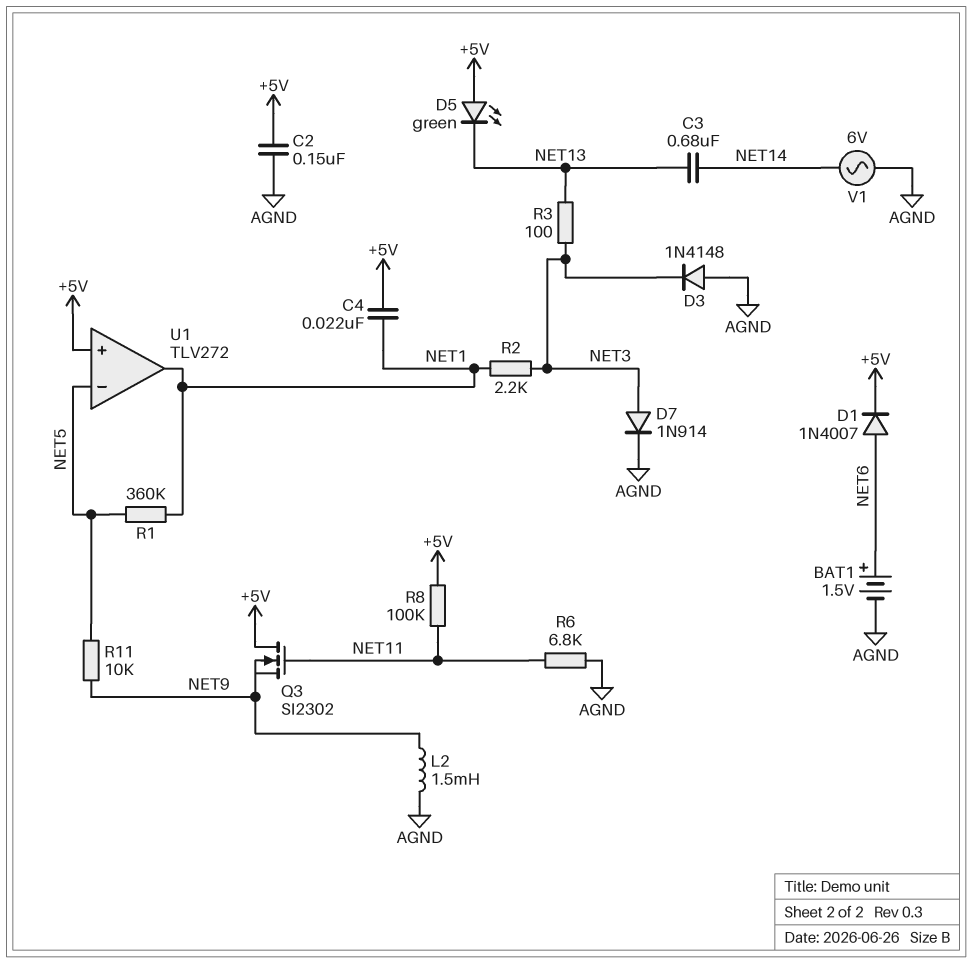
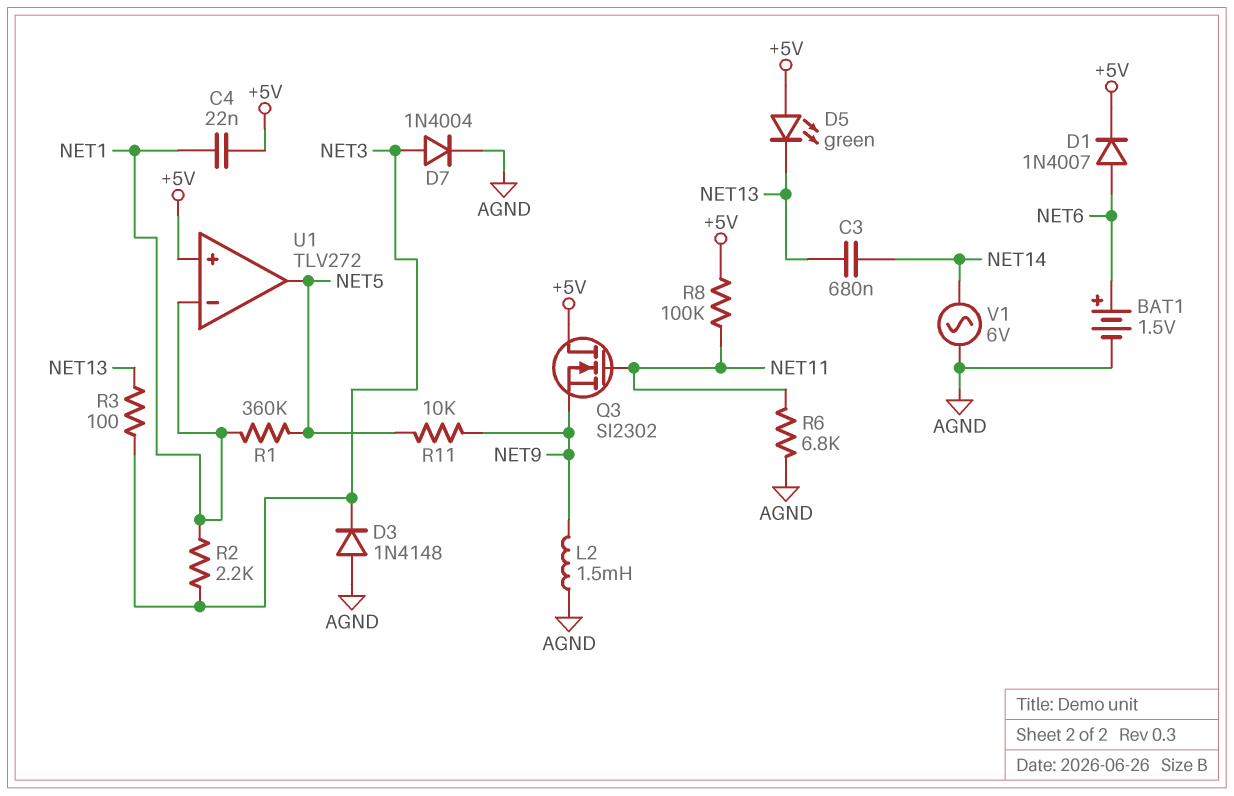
C2: 150nF (+5V, AGND) -> none
D7: diode 1N914 (A NET3, K AGND) -> diode 1N4004 (A NET3, K AGND)
U1 pin in-: NET5 -> NET1
U1 pin out: NET1 -> NET5

